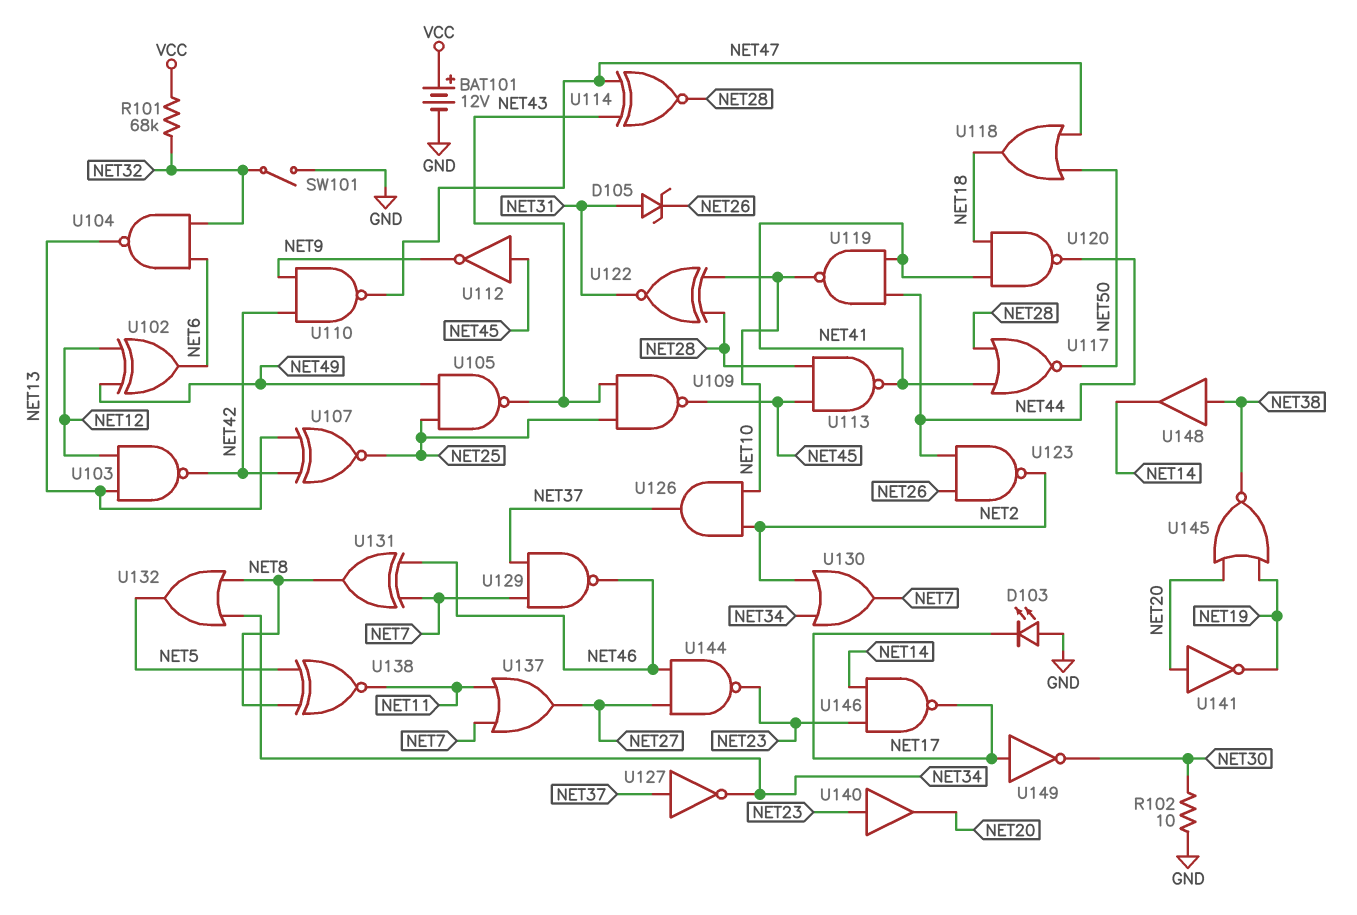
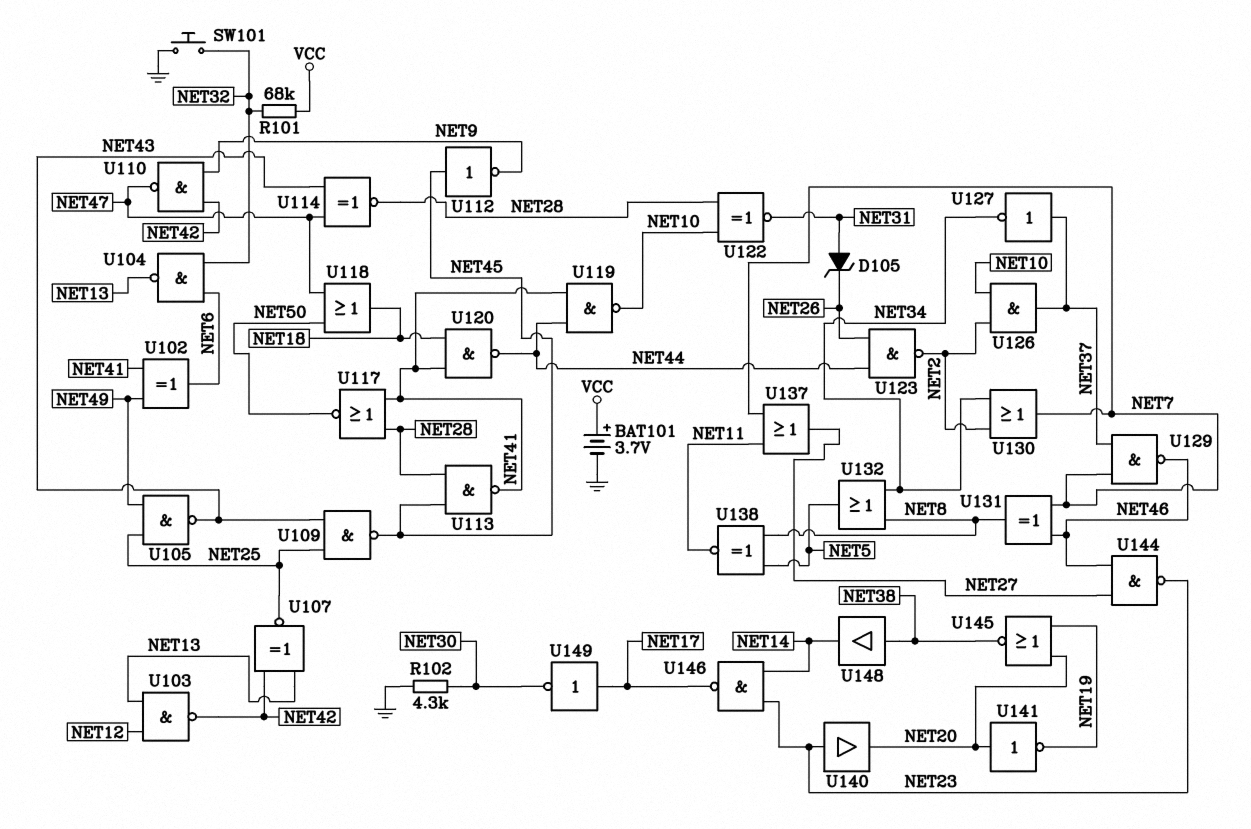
BAT101: 12V (plus VCC, minus GND) -> 3.7V (plus VCC, minus GND)
D103: LED (A GND, K NET17) -> none
R102: 10 (GND, NET30) -> 4.3k (GND, NET30)
SW101: switch (GND, NET32) -> button (GND, NET32)
U102: XOR (in NET12, in NET49, out NET6) -> XOR (in NET41, in NET49, out NET6)

